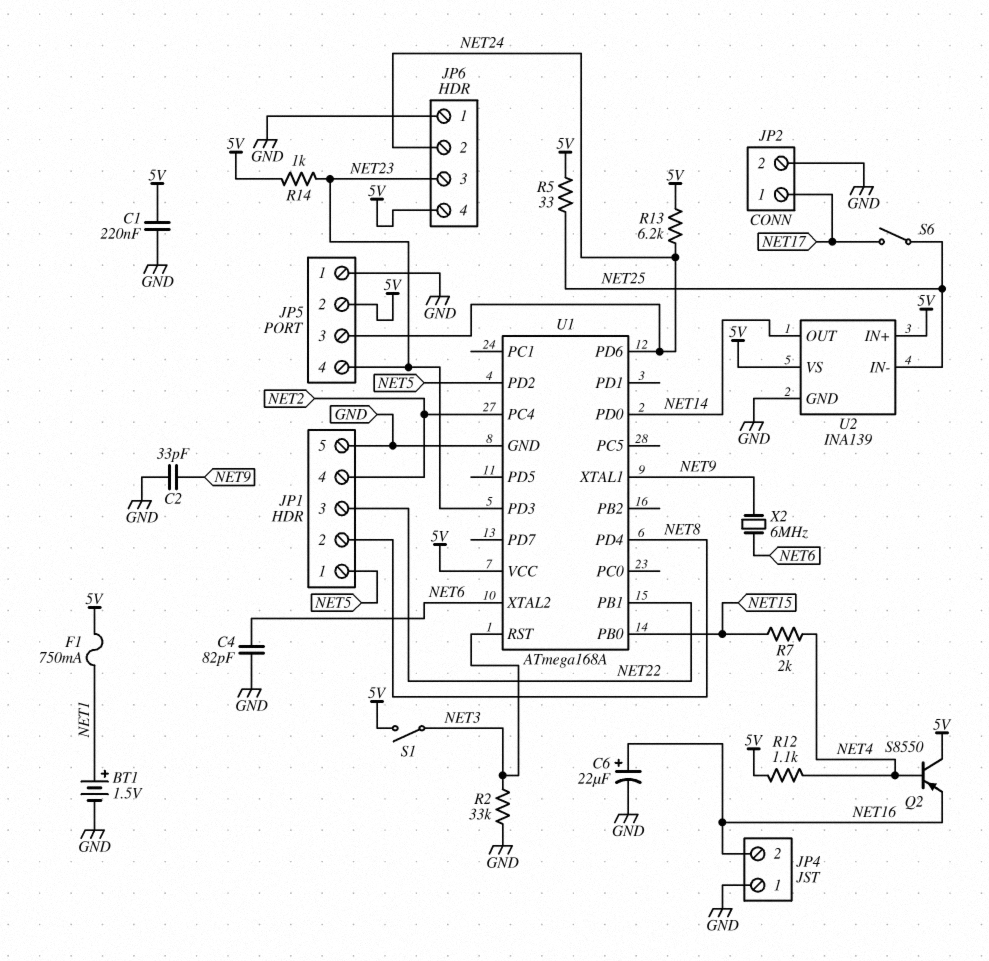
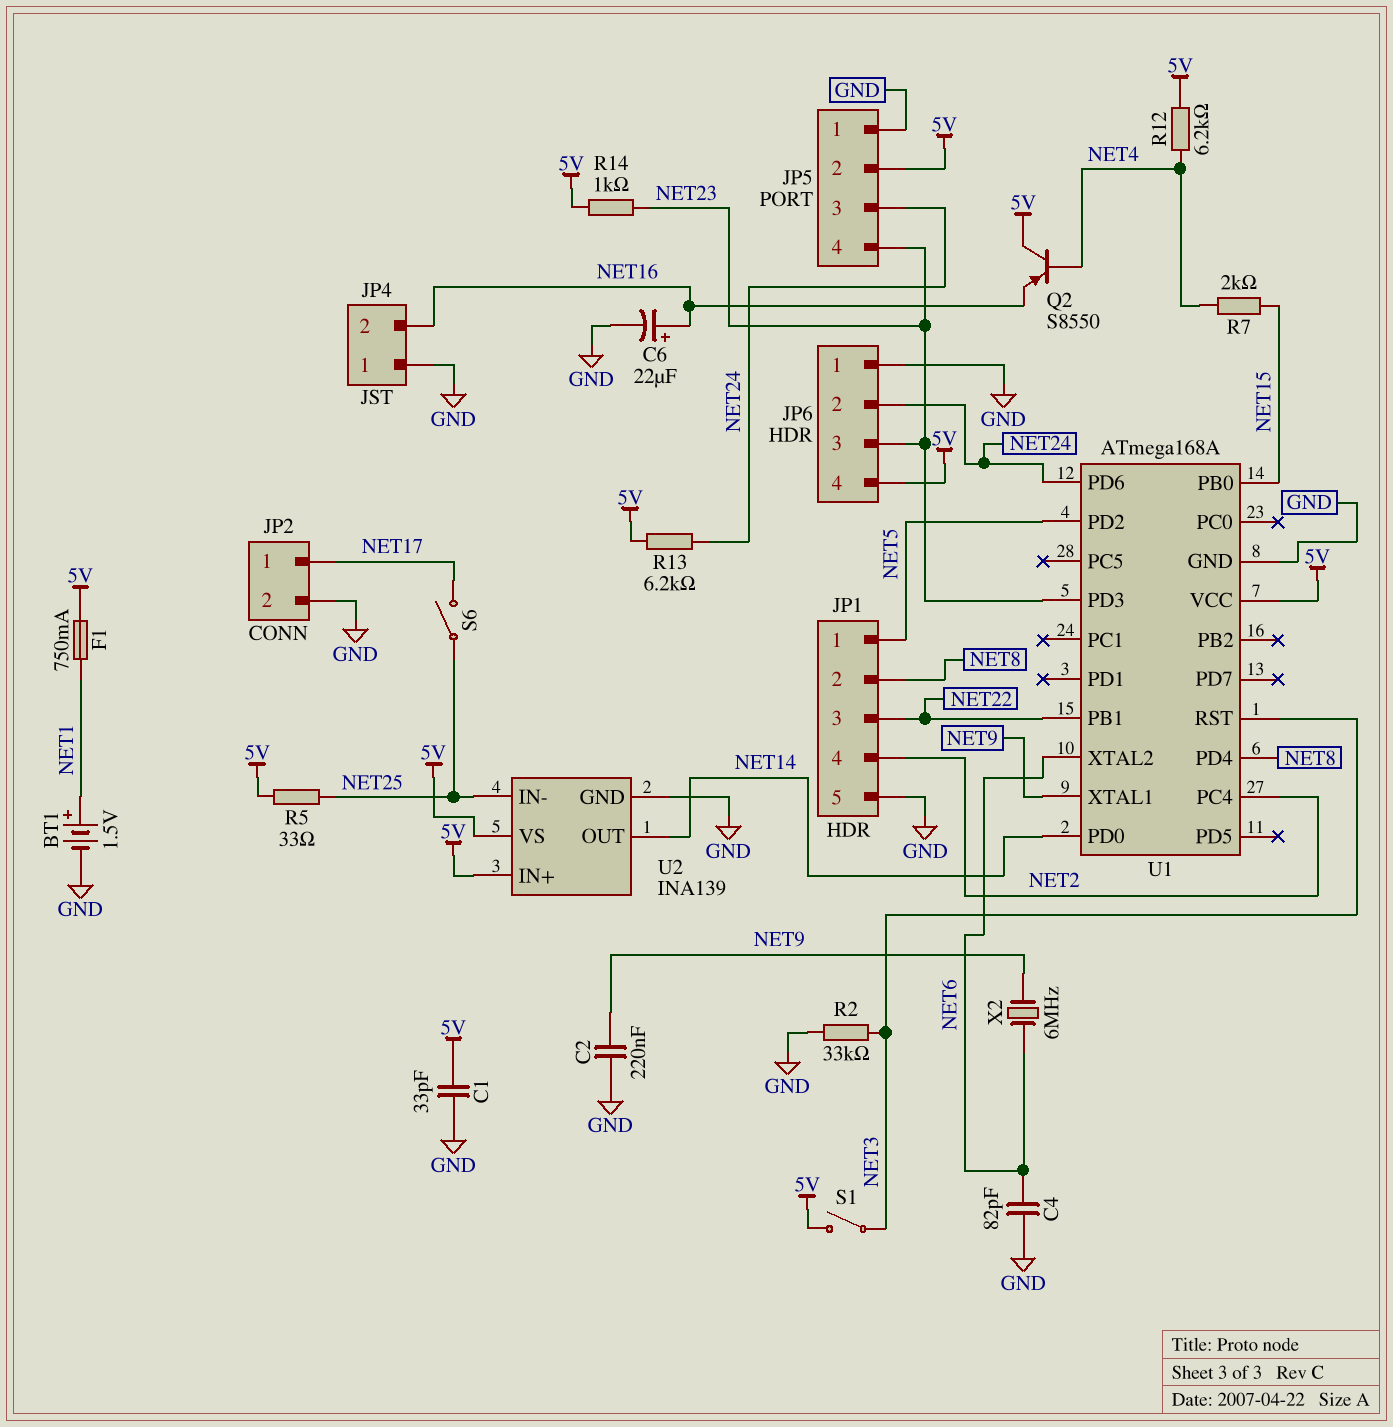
C1: 220nF (5V, GND) -> 33pF (5V, GND)
C2: 33pF (GND, NET9) -> 220nF (GND, NET9)
R12: 1.1k (5V, NET4) -> 6.2k (5V, NET4)

